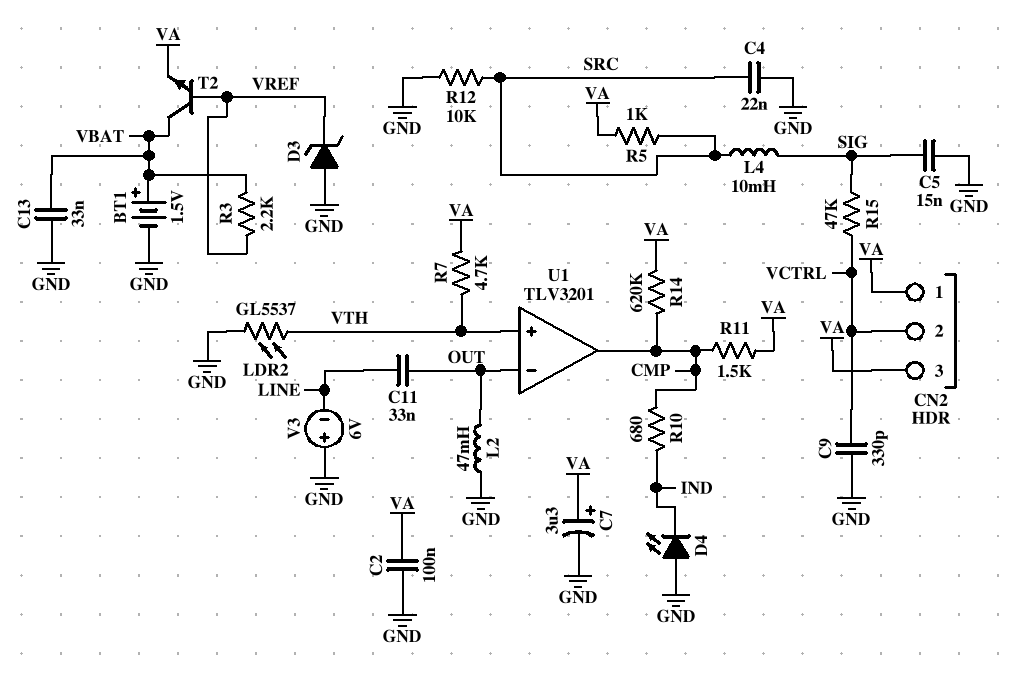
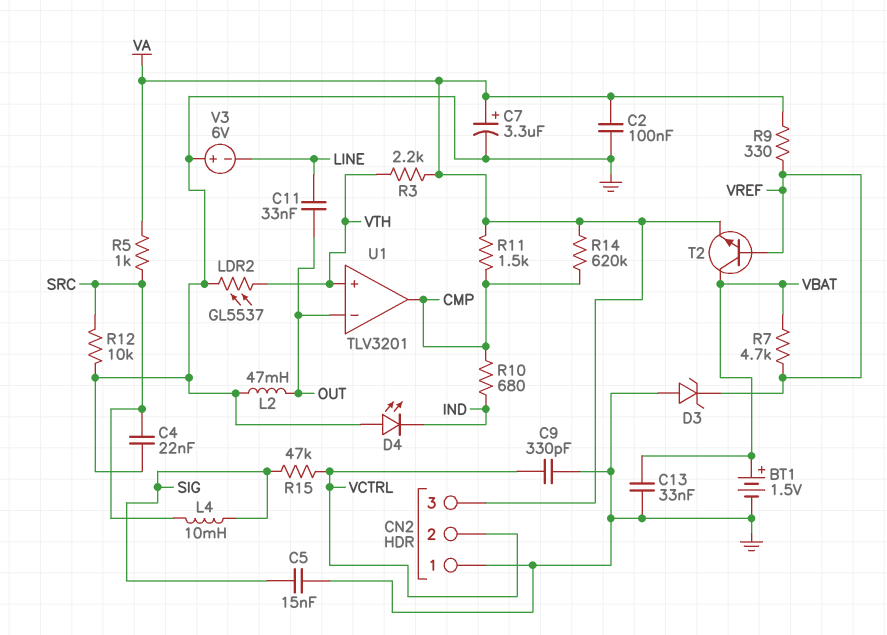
CN2 pin 1: VA -> GND
R3: 2.2k (VBAT, VREF) -> 2.2k (VA, VTH)
R7: 4.7k (VA, VTH) -> 4.7k (VBAT, VREF)
R9: none -> 330 (VA, VREF)

